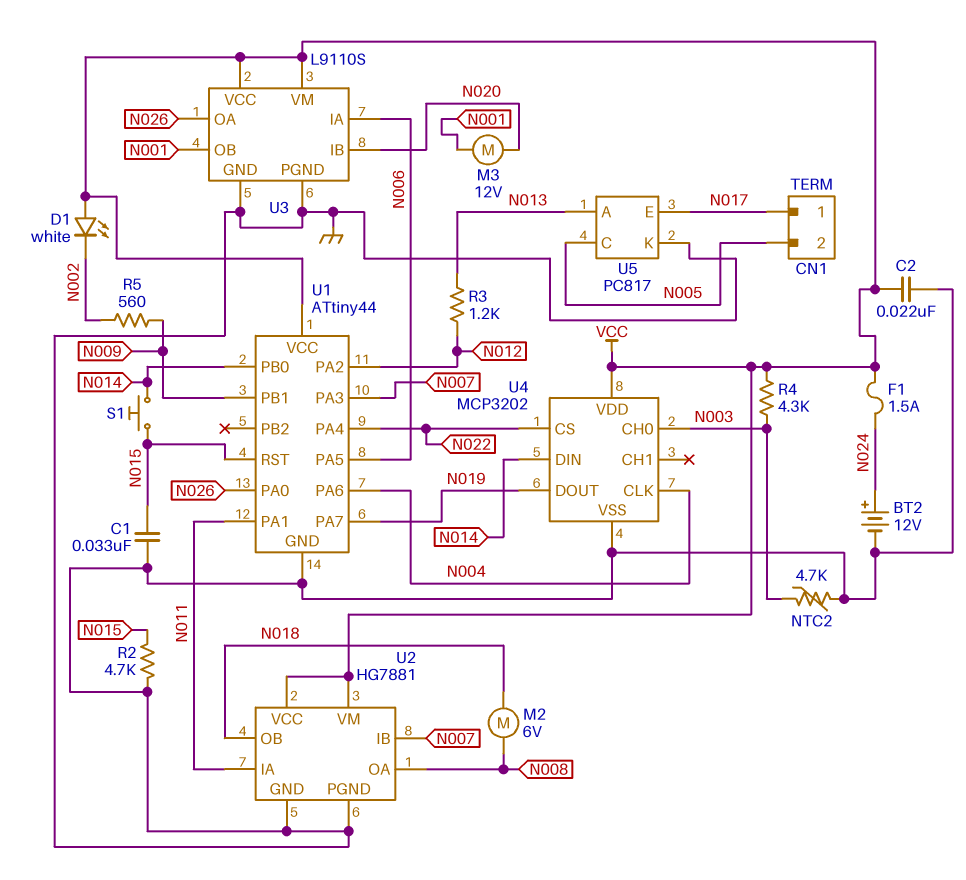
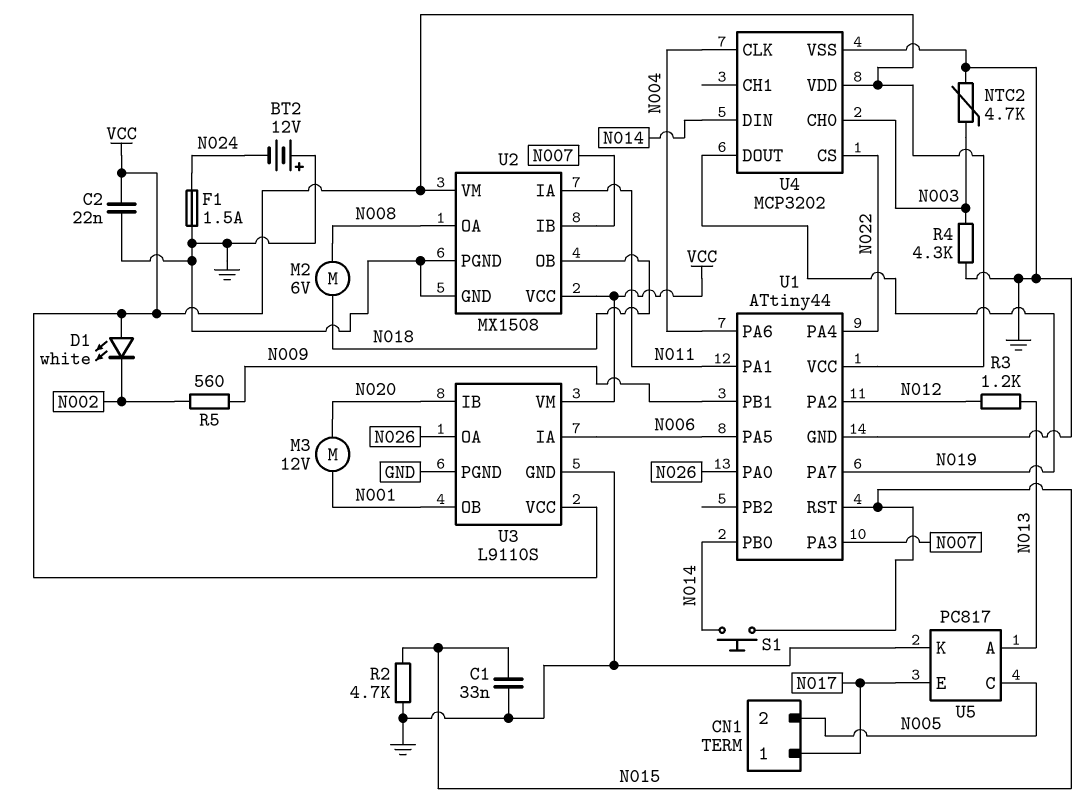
BT2: 12V (plus N024, minus GND) -> 12V (plus GND, minus N024)
F1: 1.5A (N024, VCC) -> 1.5A (GND, N024)
R4: 4.3k (N003, VCC) -> 4.3k (GND, N003)
U2: HG7881 -> MX1508

